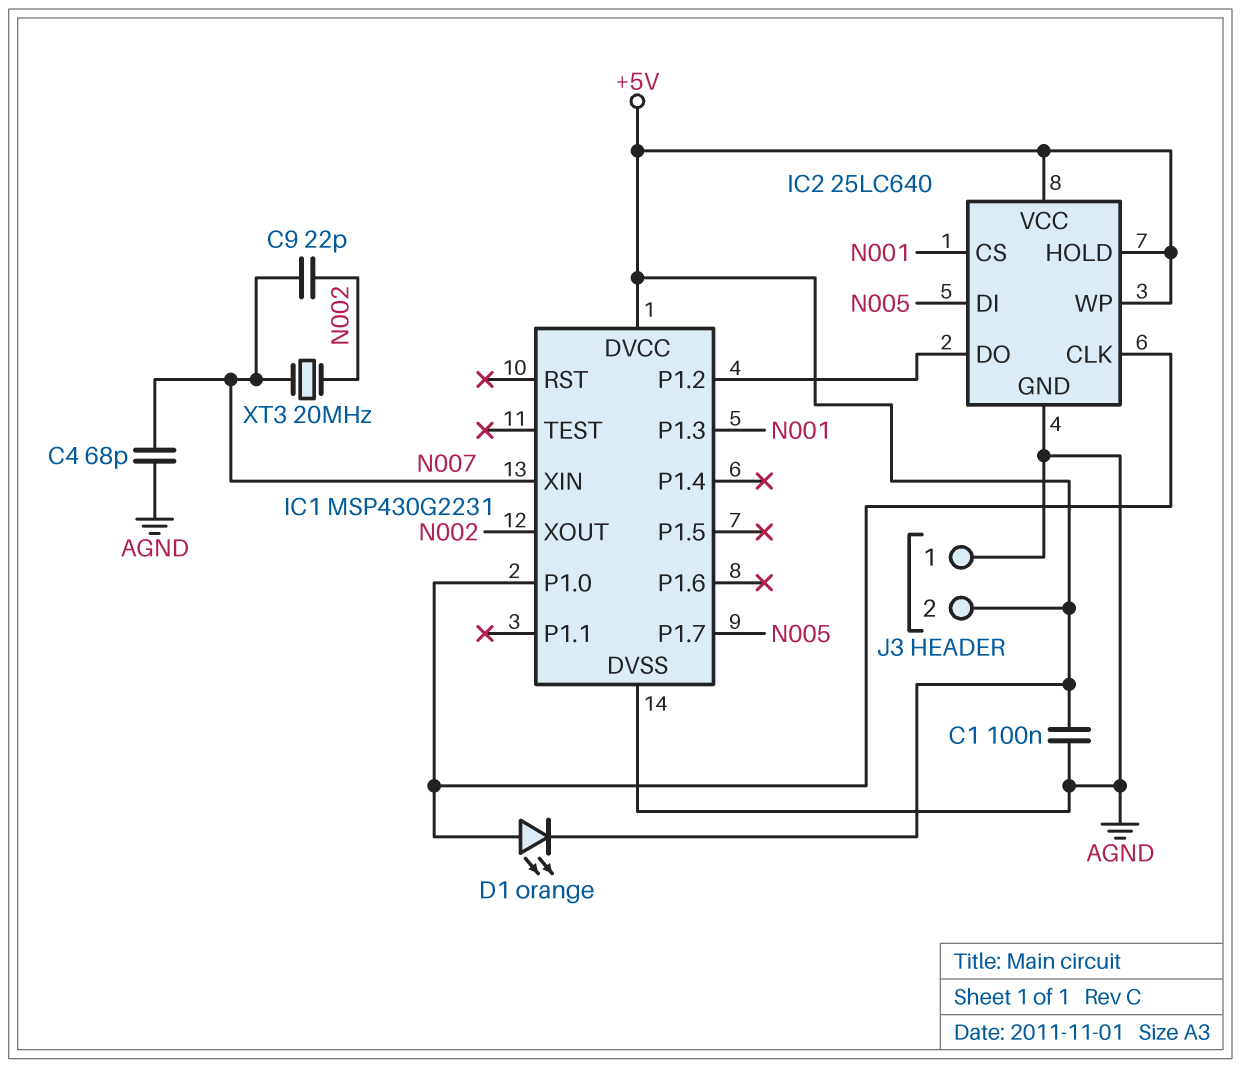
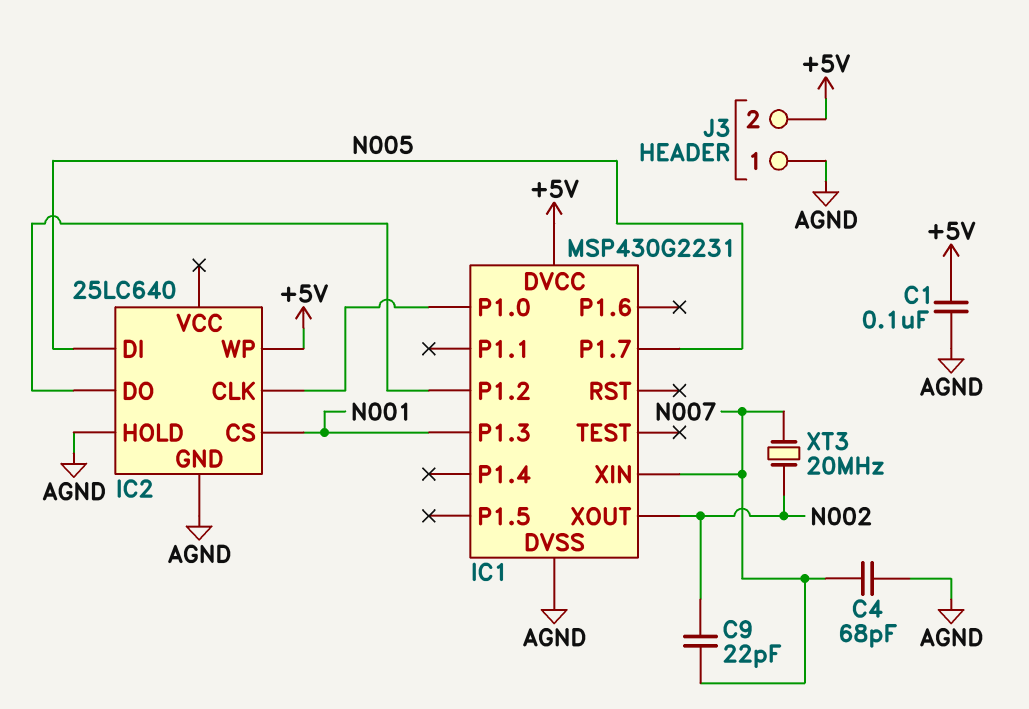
D1: LED orange (A IC1/P1.0, K +5V) -> none
IC2 pin HOLD: +5V -> AGND
IC2 pin VCC: +5V -> none

